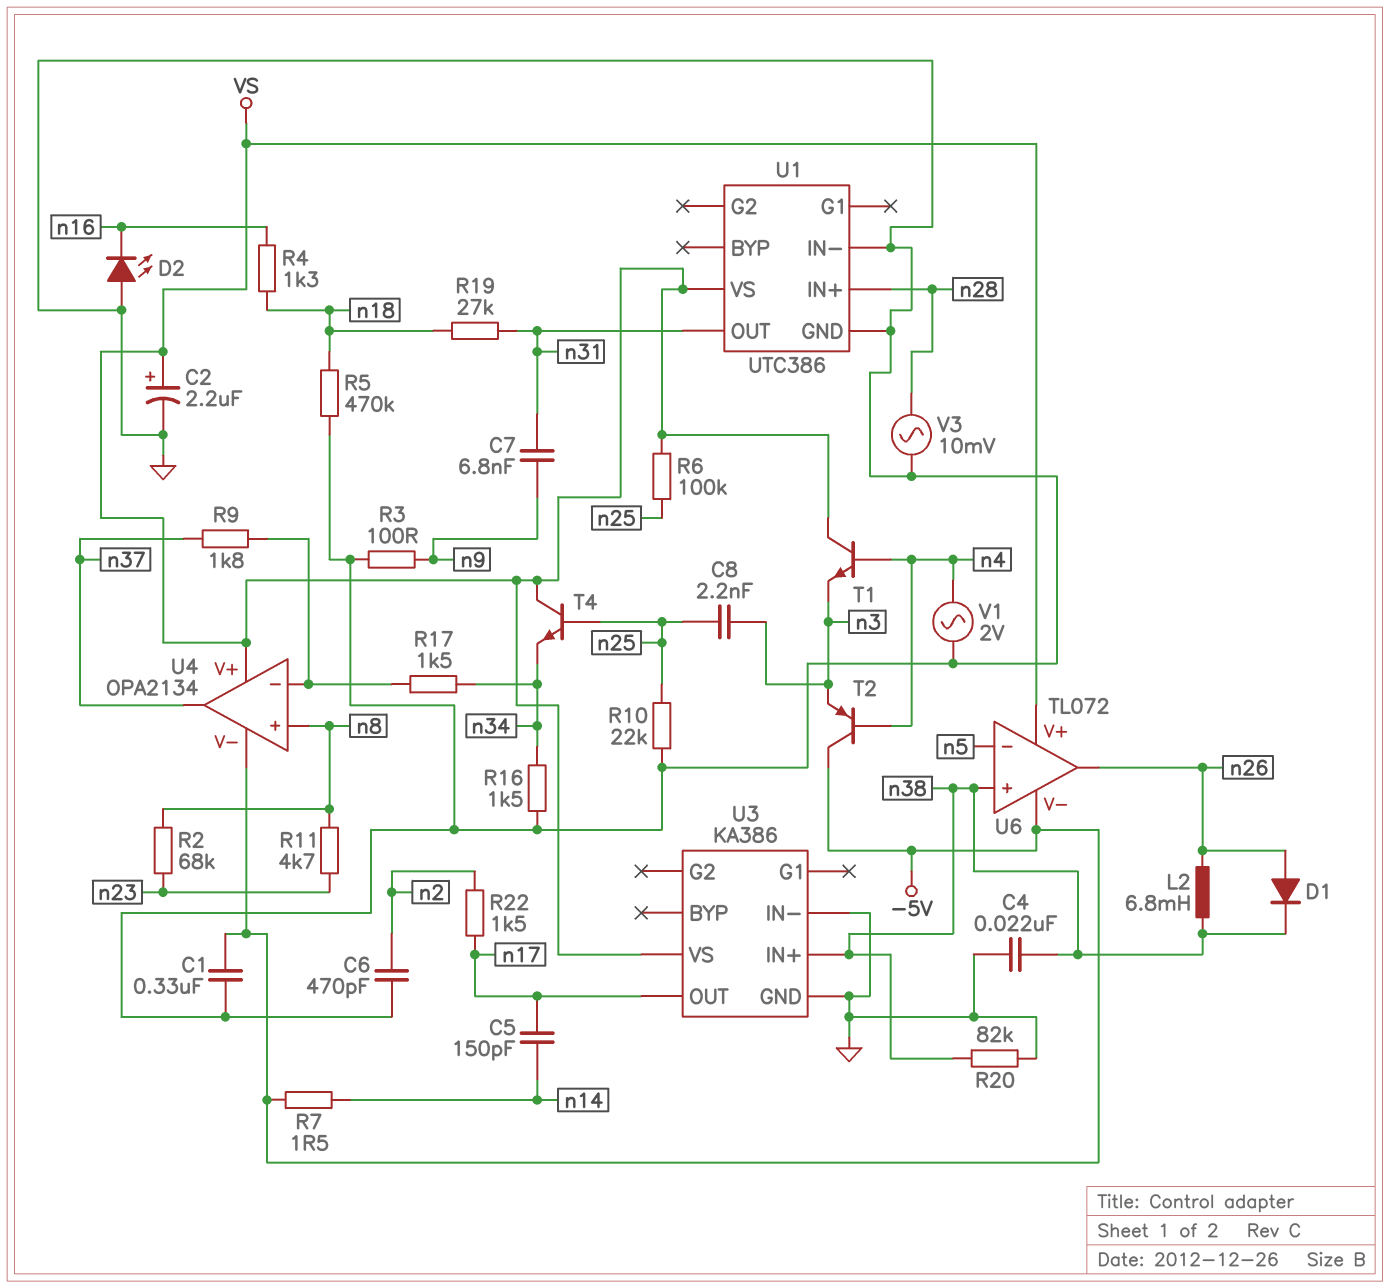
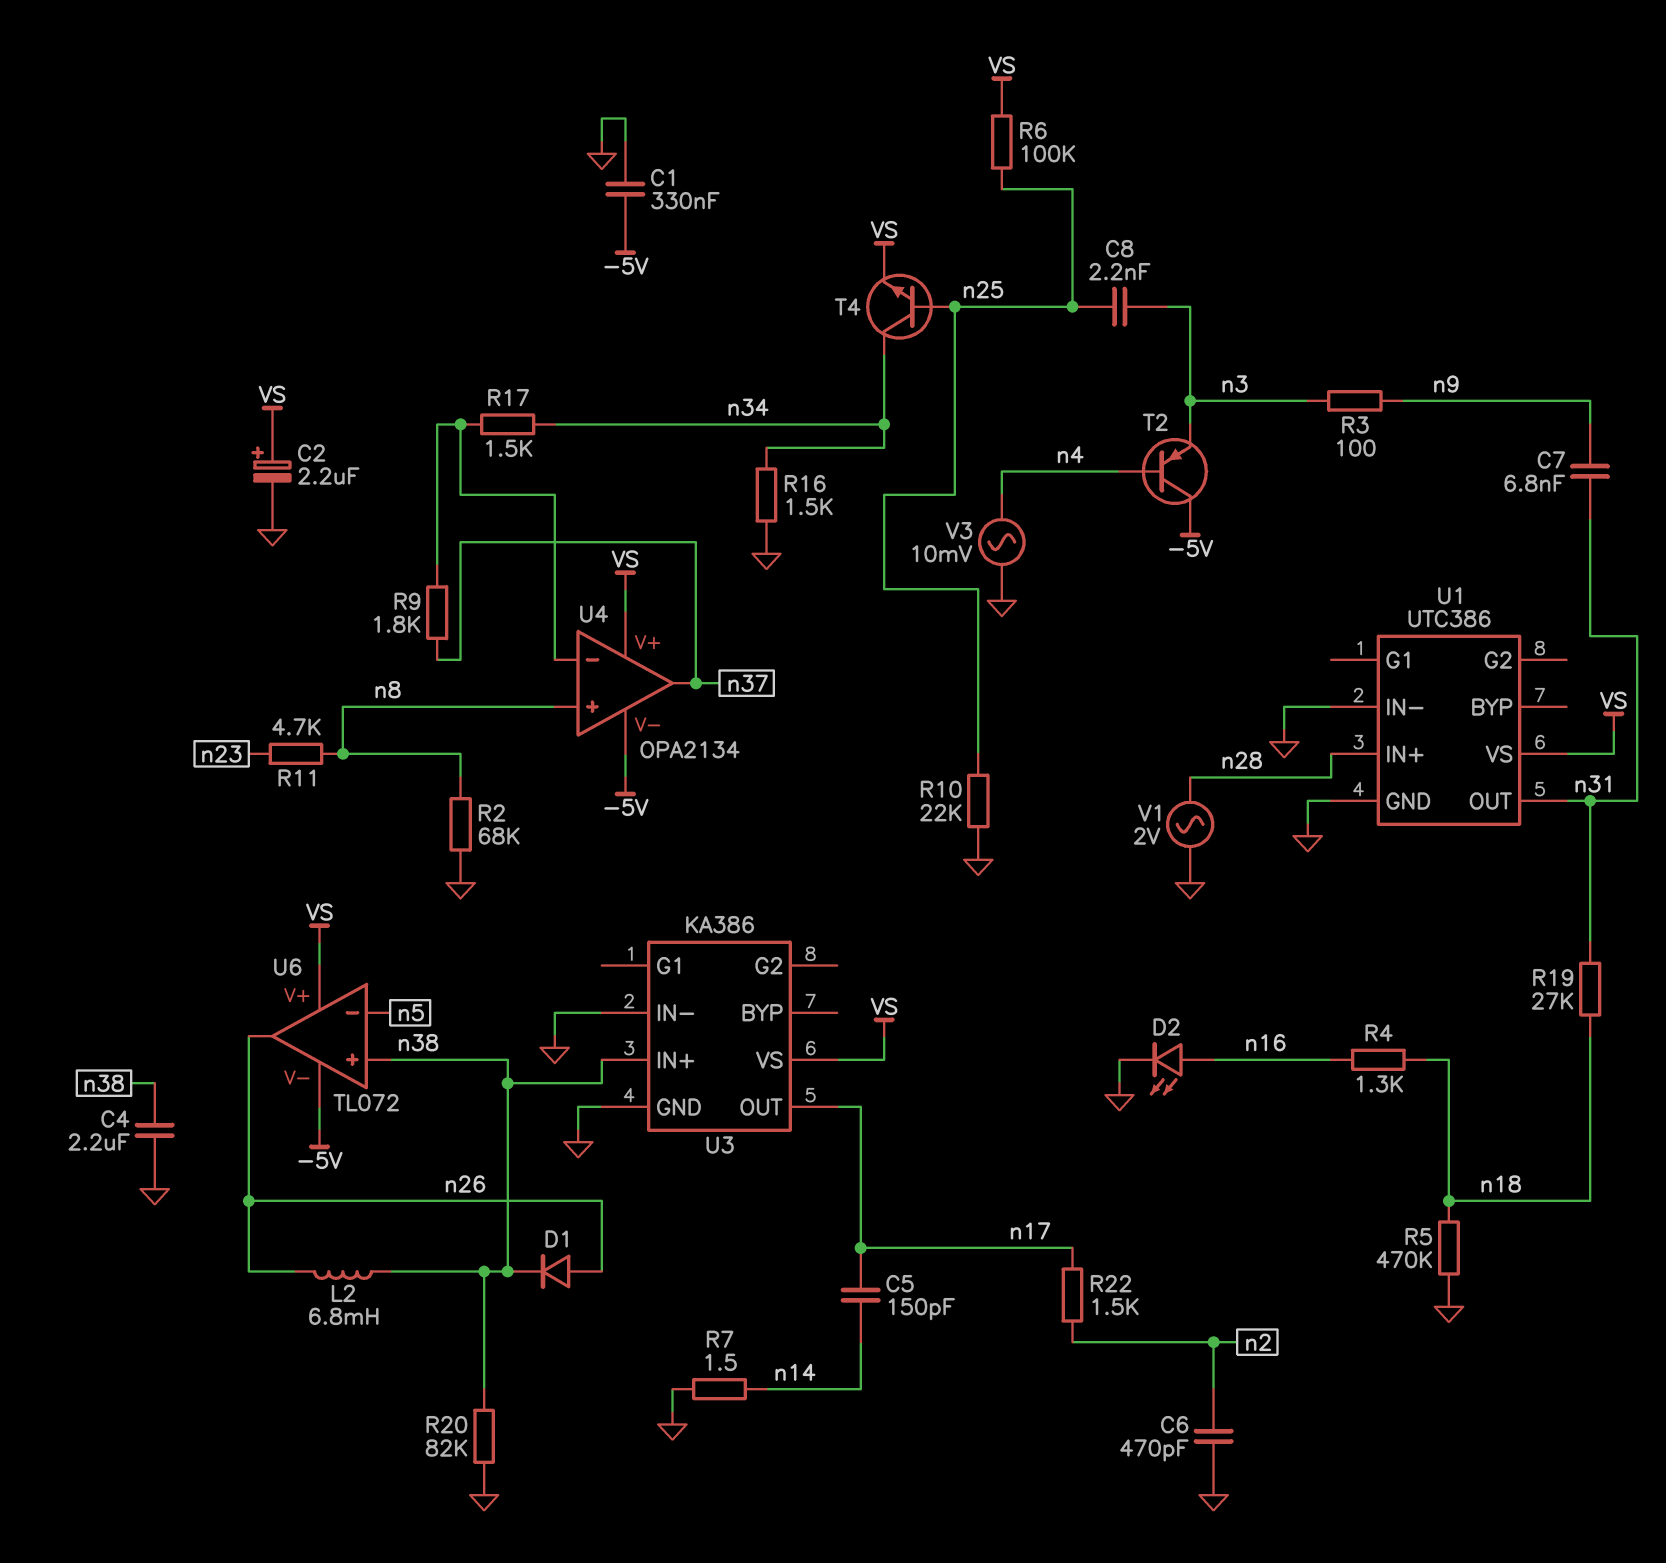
C4: 22nF (GND, n38) -> 2.2uF (GND, n38)
D2: LED (A GND, K n16) -> LED (A n16, K GND)
R2: 68k (n8, n23) -> 68k (GND, n8)
R3: 100 (GND, n9) -> 100 (n3, n9)
R7: 1.5 (-5V, n14) -> 1.5 (GND, n14)
T1: NPN (B n4, C VS, E n3) -> none
T4: NPN (B n25, C VS, E n34) -> NPN (B n25, C n34, E VS)
V1: AC 2V (GND, n4) -> AC 2V (GND, n28)
V3: AC 10mV (GND, n28) -> AC 10mV (GND, n4)

